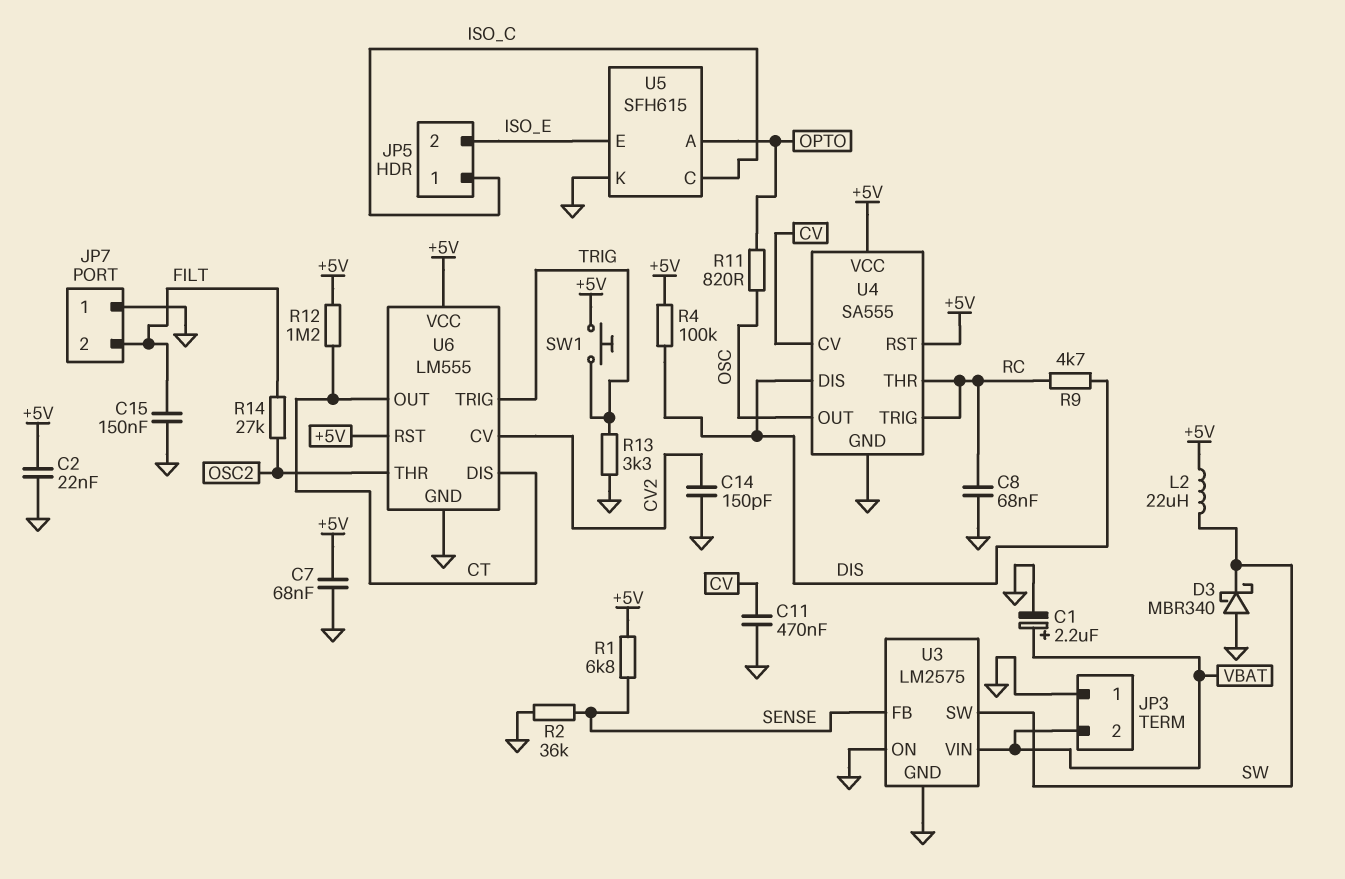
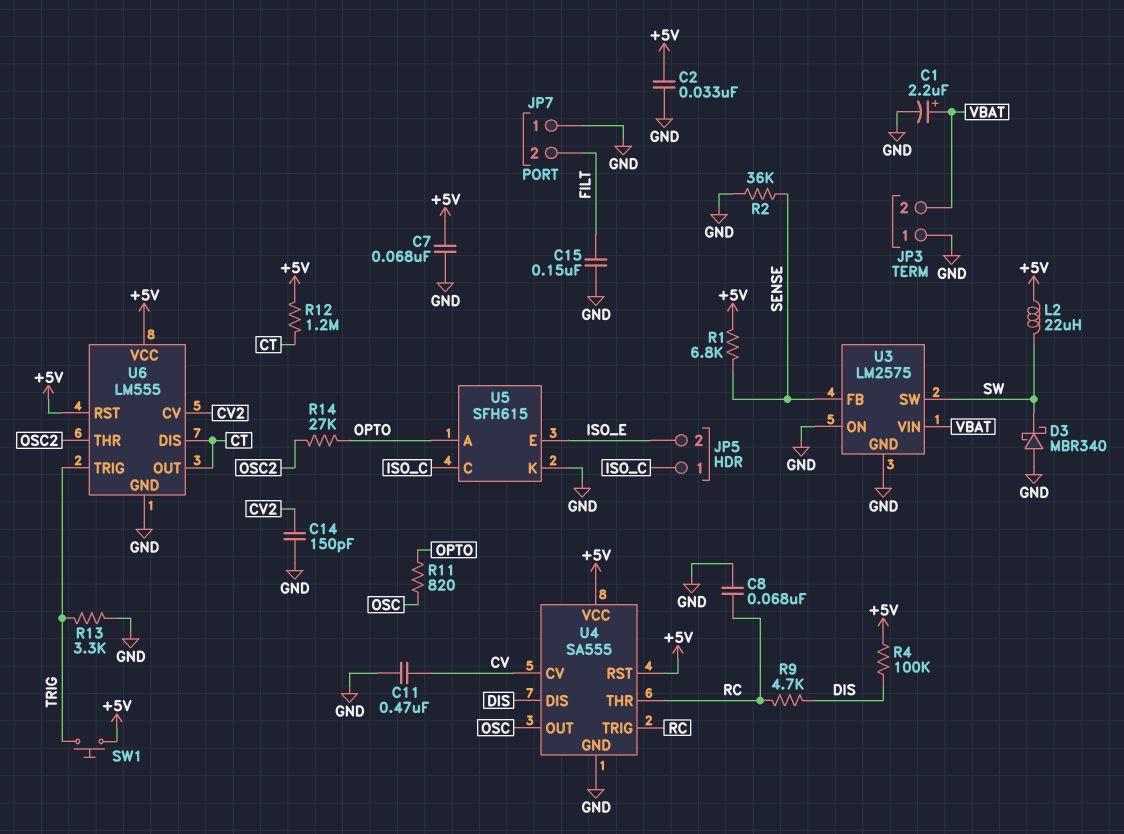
C2: 22nF (+5V, GND) -> 33nF (+5V, GND)
R14: 27k (FILT, OSC2) -> 27k (OPTO, OSC2)

